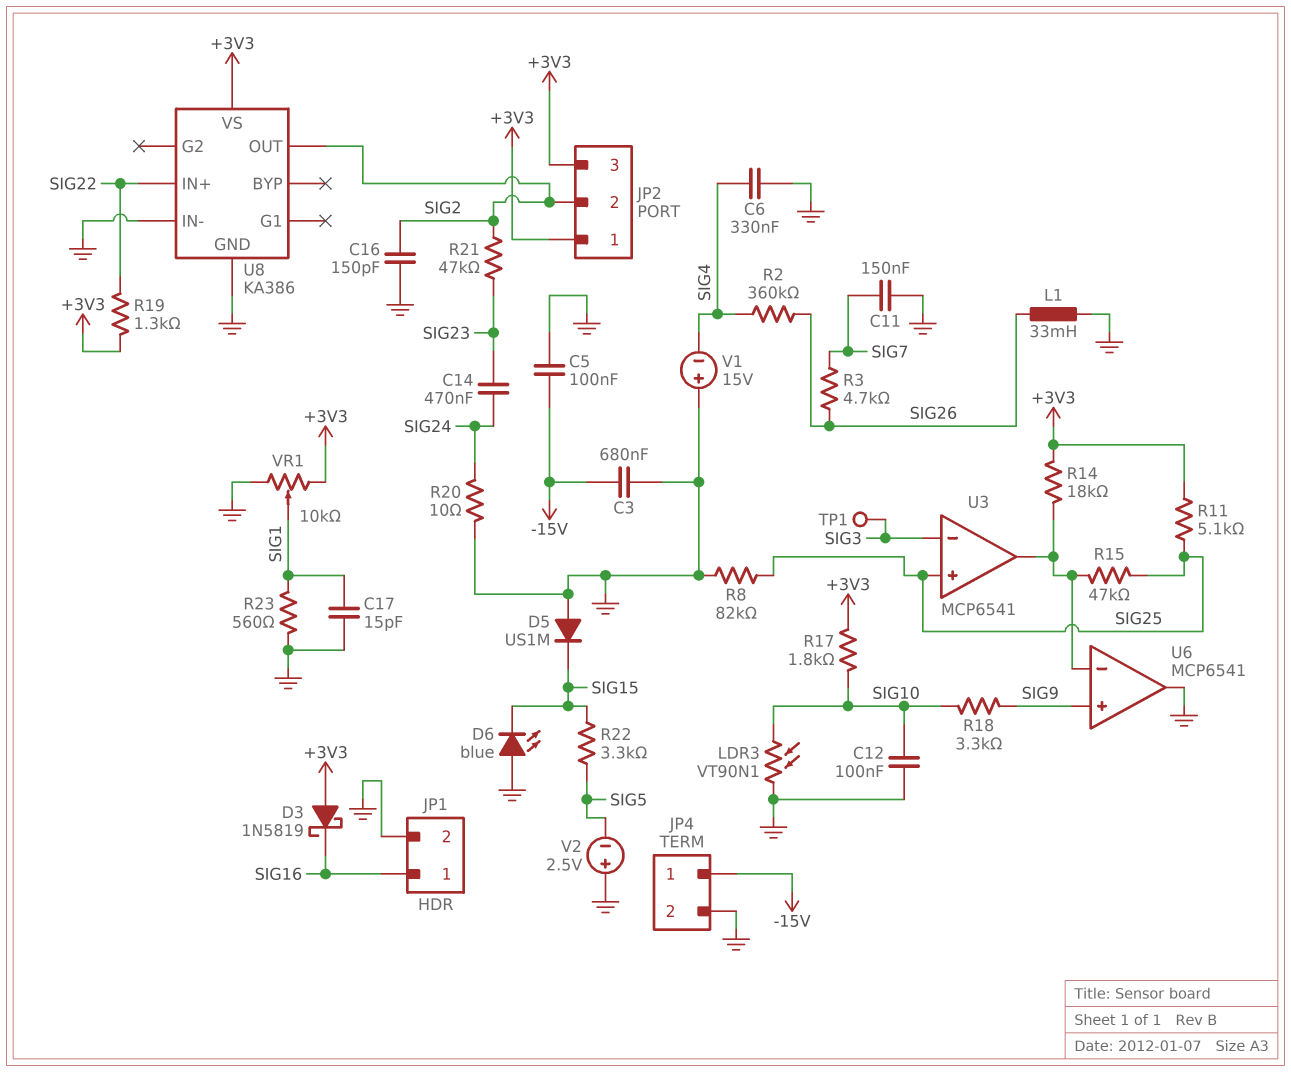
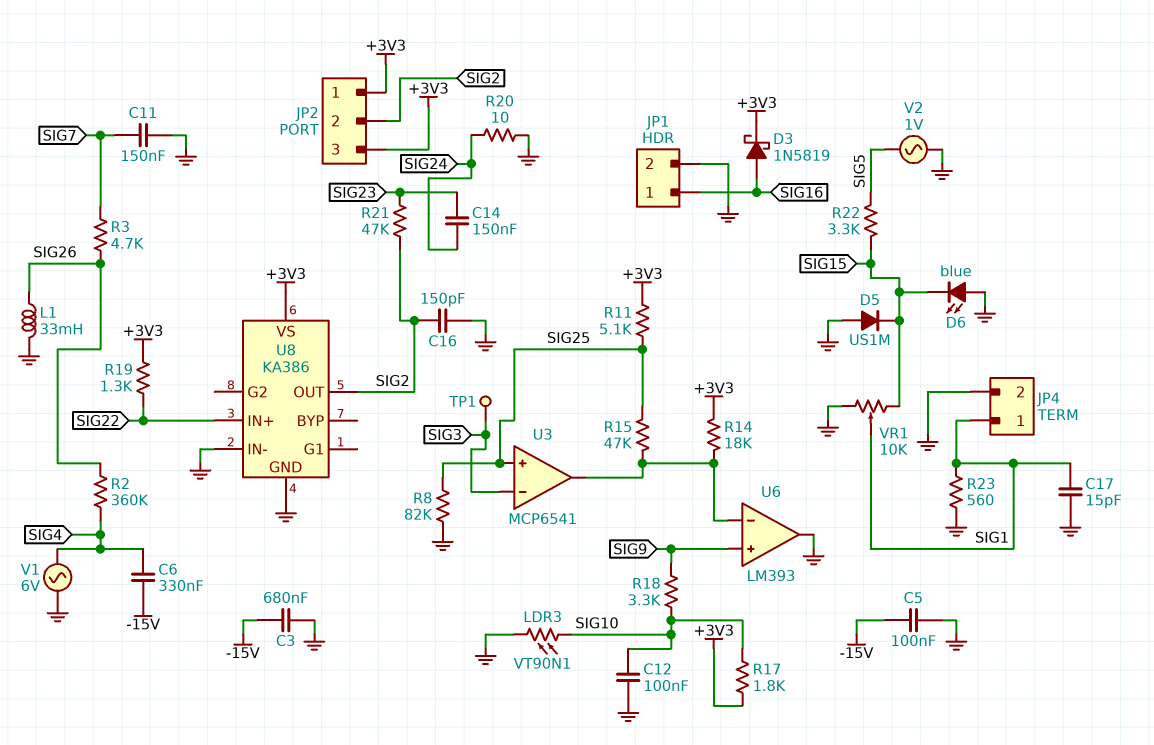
C6: 330nF (GND, SIG4) -> 330nF (-15V, SIG4)
C14: 470nF (SIG23, SIG24) -> 150nF (SIG23, SIG24)
D3: schottky 1N5819 (A +3V3, K SIG16) -> schottky 1N5819 (A SIG16, K +3V3)
JP4 pin 1: -15V -> SIG1
U6: MCP6541 -> LM393
V1: 15V (plus GND, minus SIG4) -> AC 6V (GND, SIG4)
V2: 2.5V (plus GND, minus SIG5) -> AC 1V (GND, SIG5)
VR1: 10k (+3V3, GND, wiper SIG1) -> 10k (GND, SIG15, wiper SIG1)

